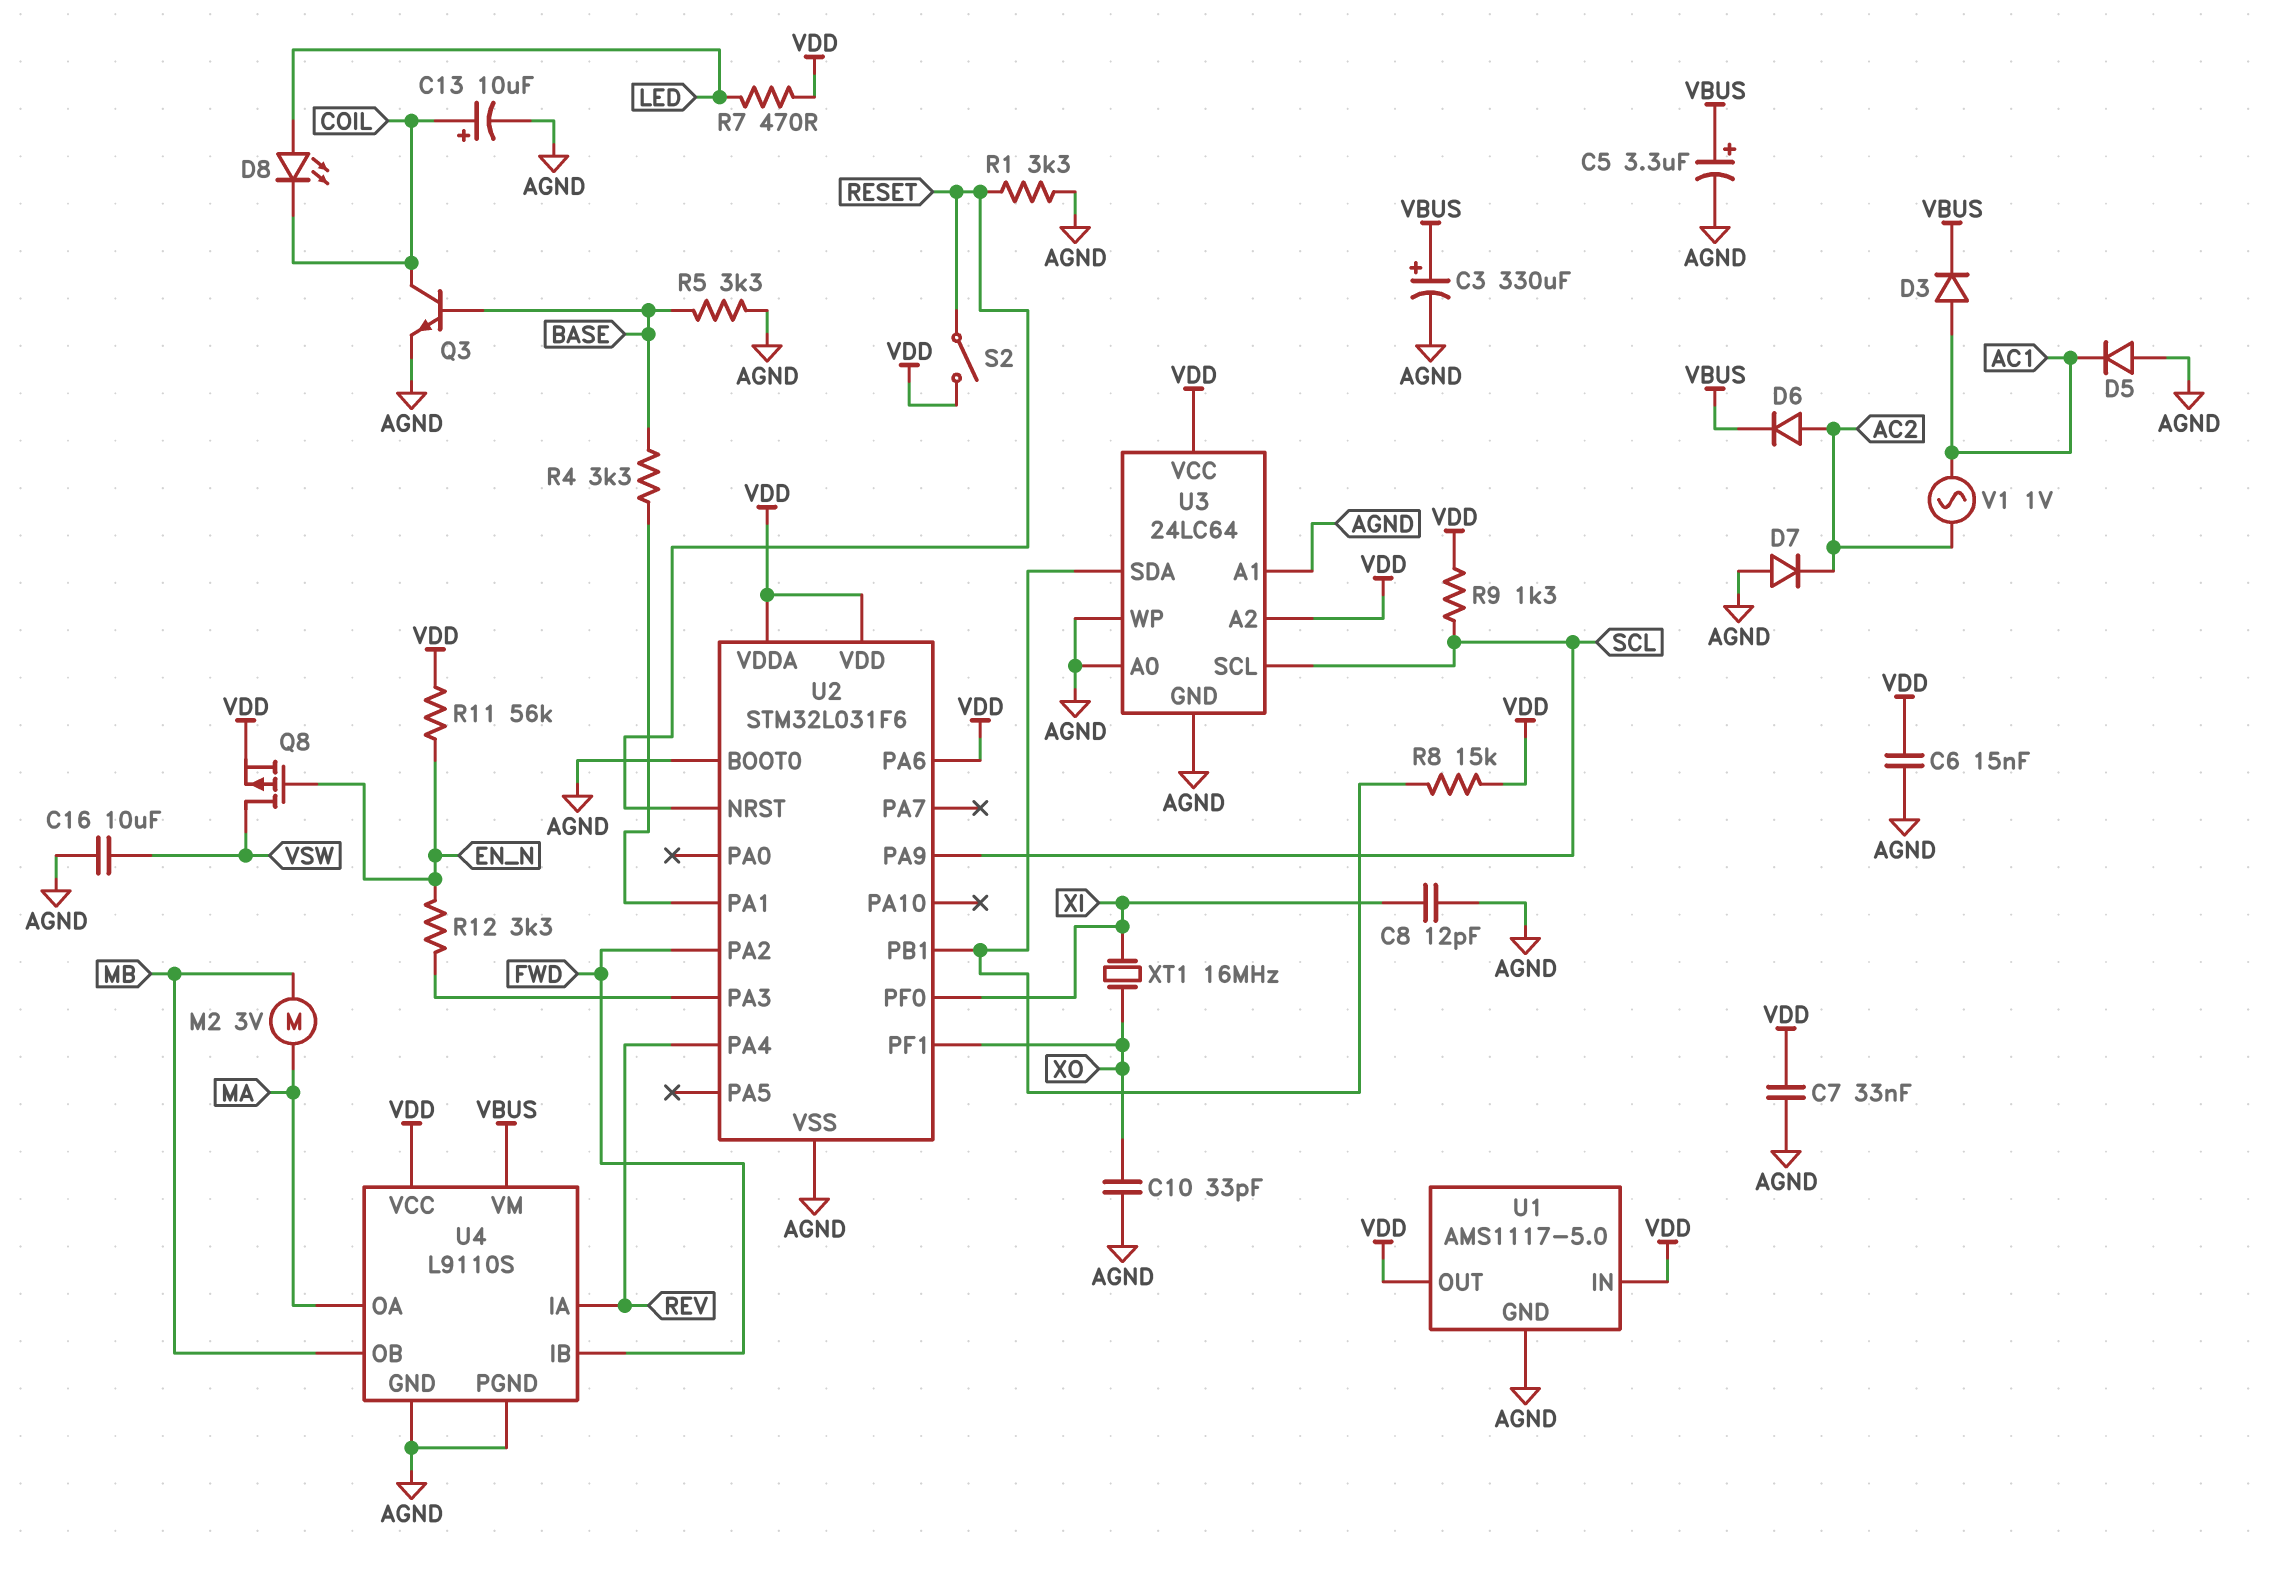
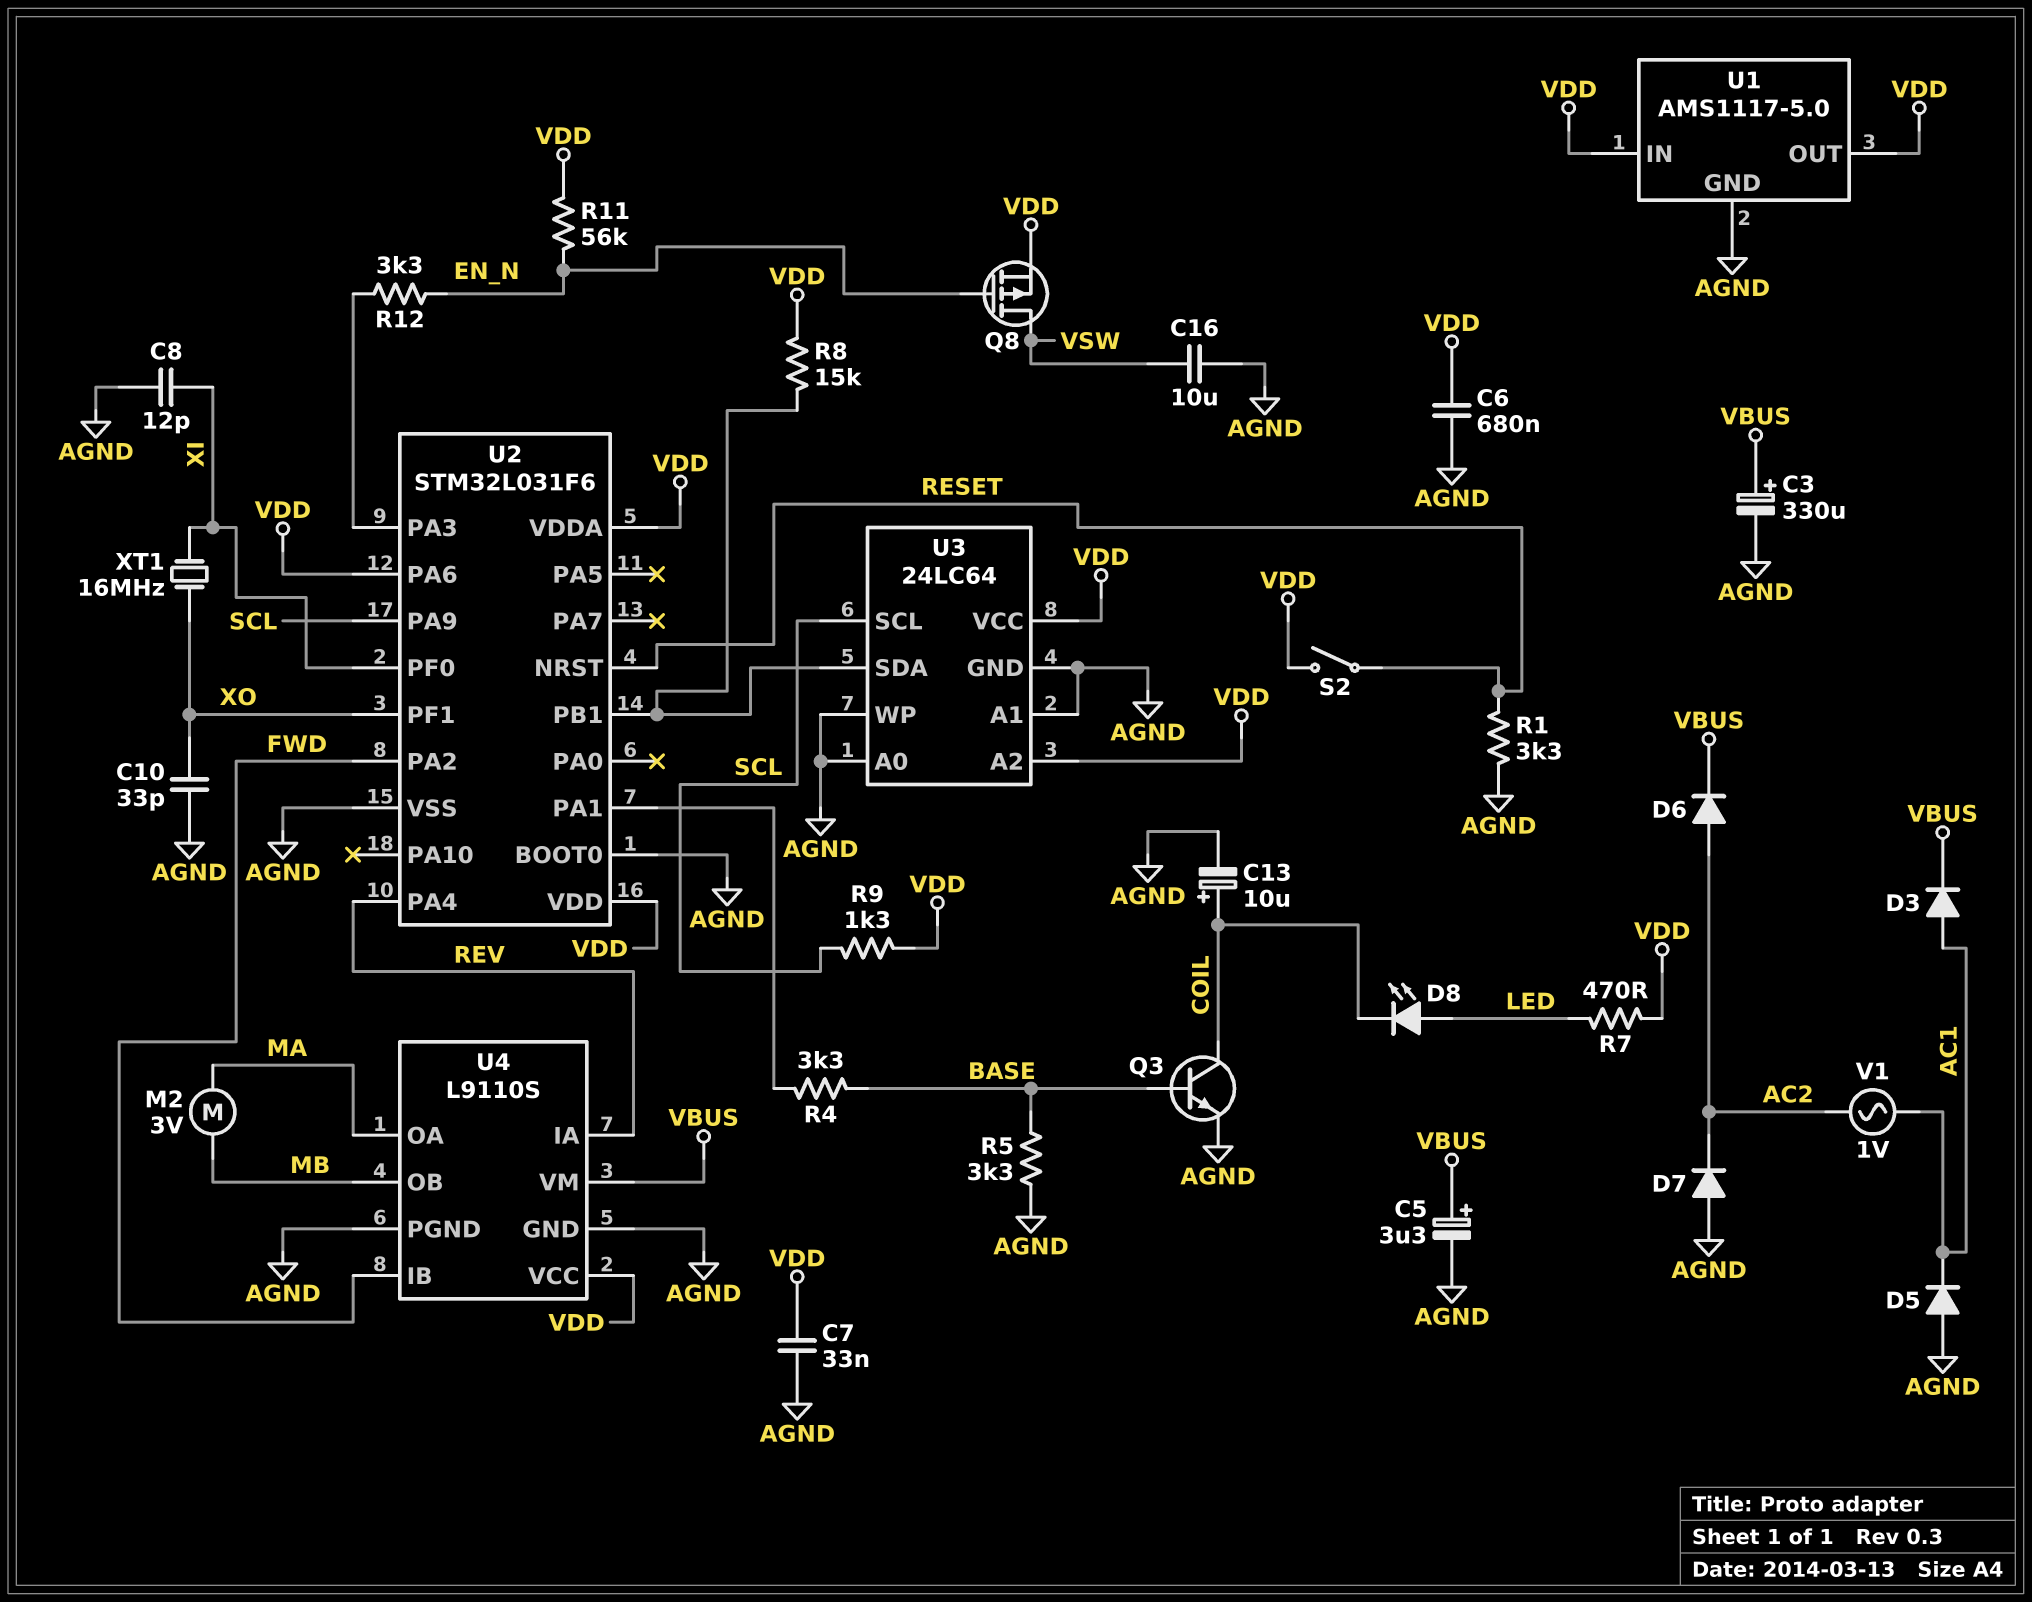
C6: 15nF (AGND, VDD) -> 680nF (AGND, VDD)

